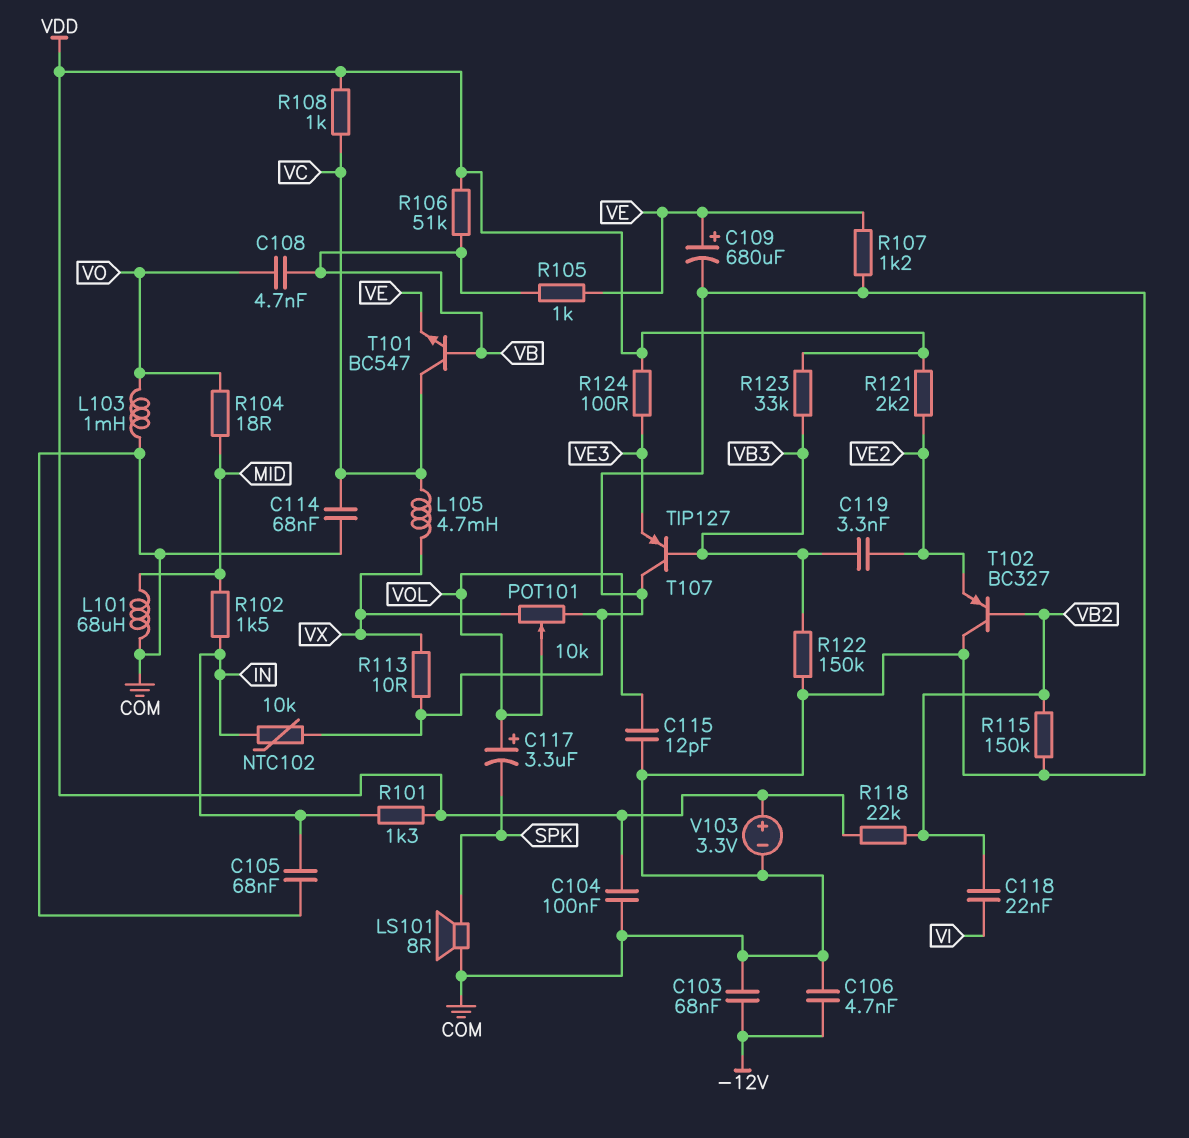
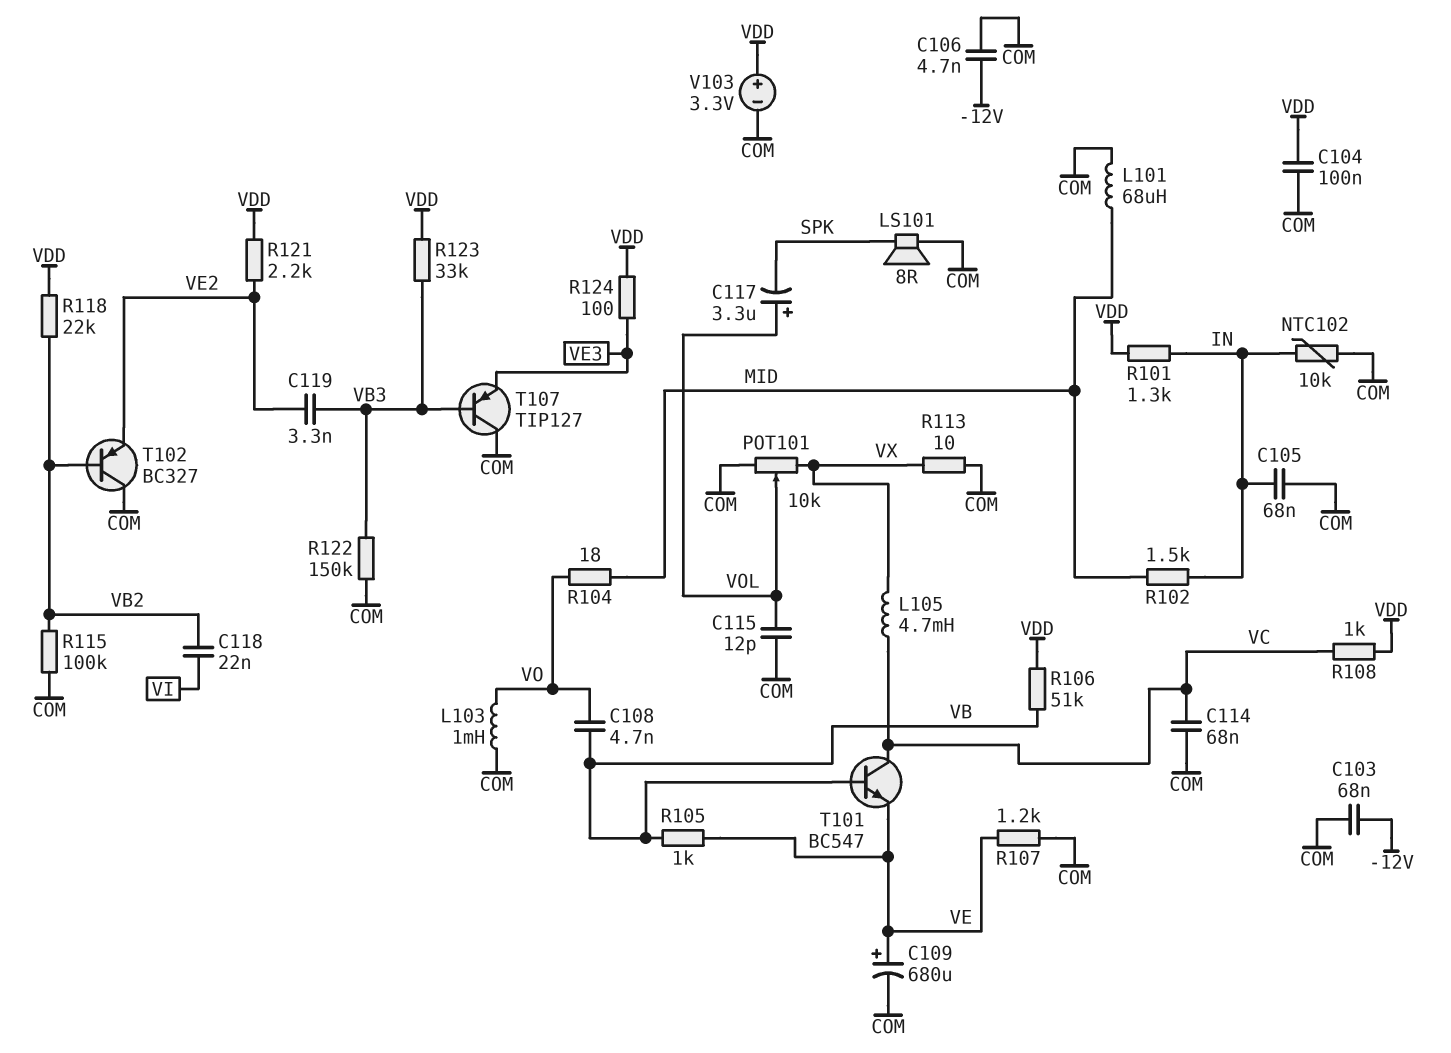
R115: 150k (COM, VB2) -> 100k (COM, VB2)

